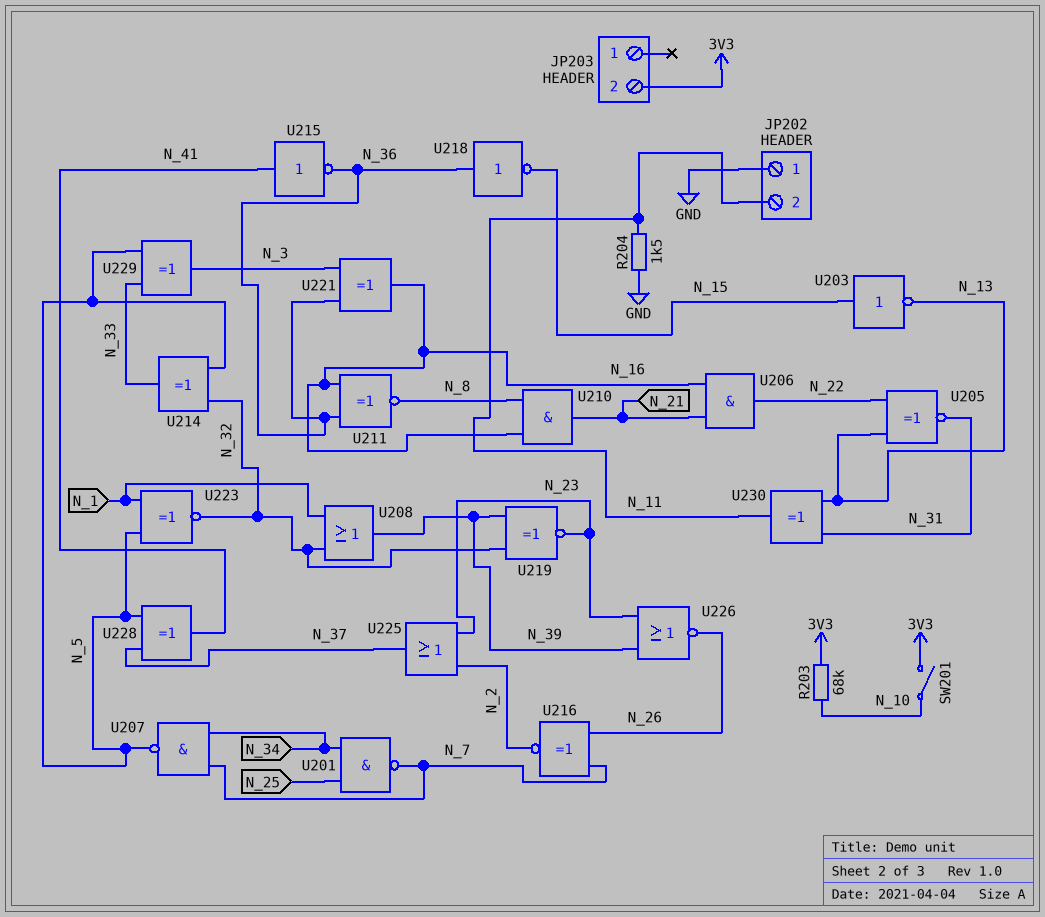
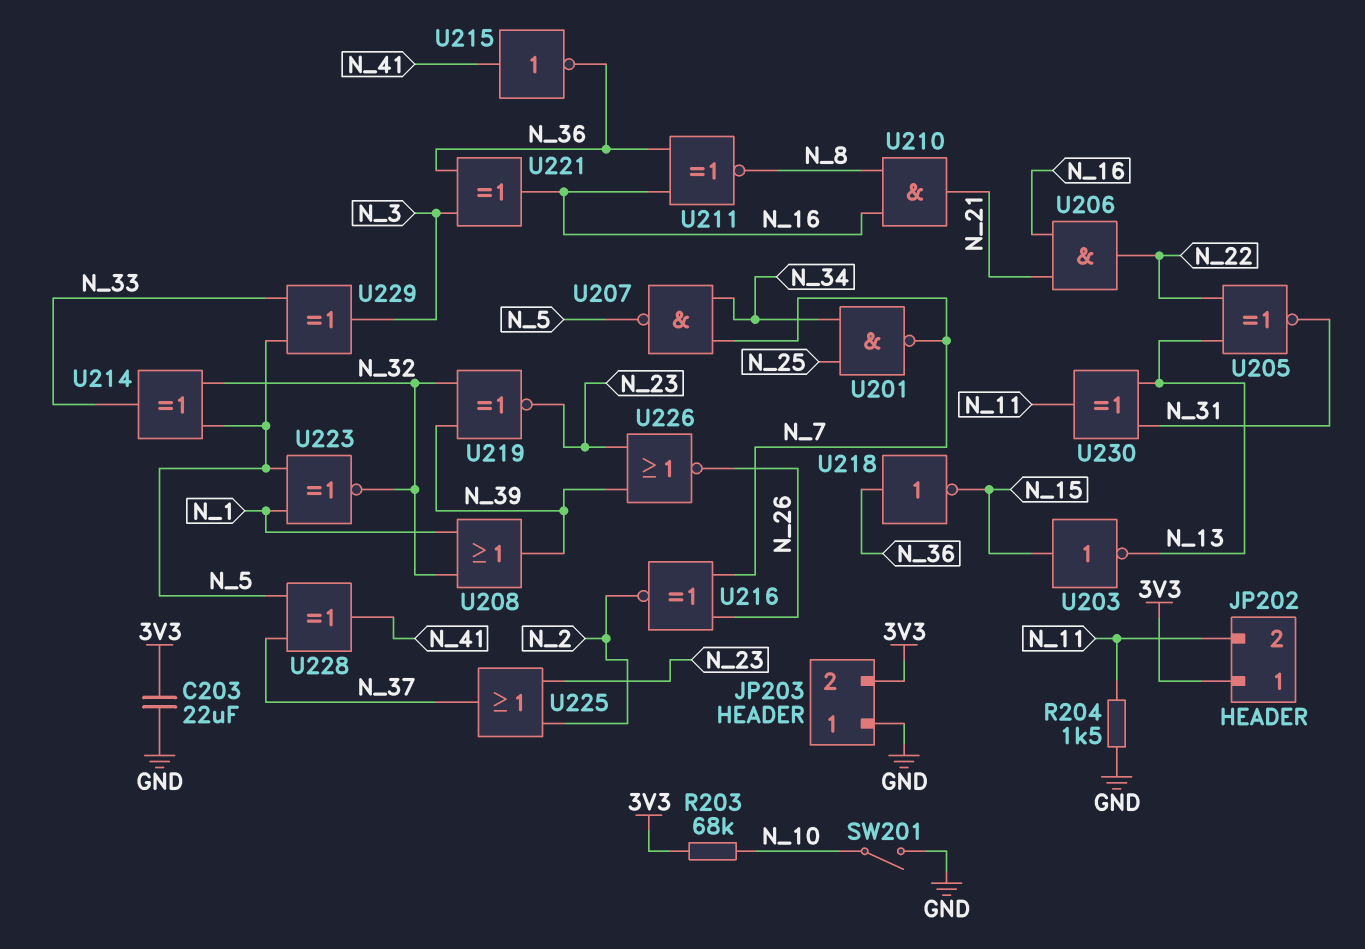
C203: none -> 22uF (3V3, GND)
JP202 pin 1: GND -> 3V3
JP203 pin 1: none -> GND
SW201: switch (3V3, N_10) -> switch (GND, N_10)

